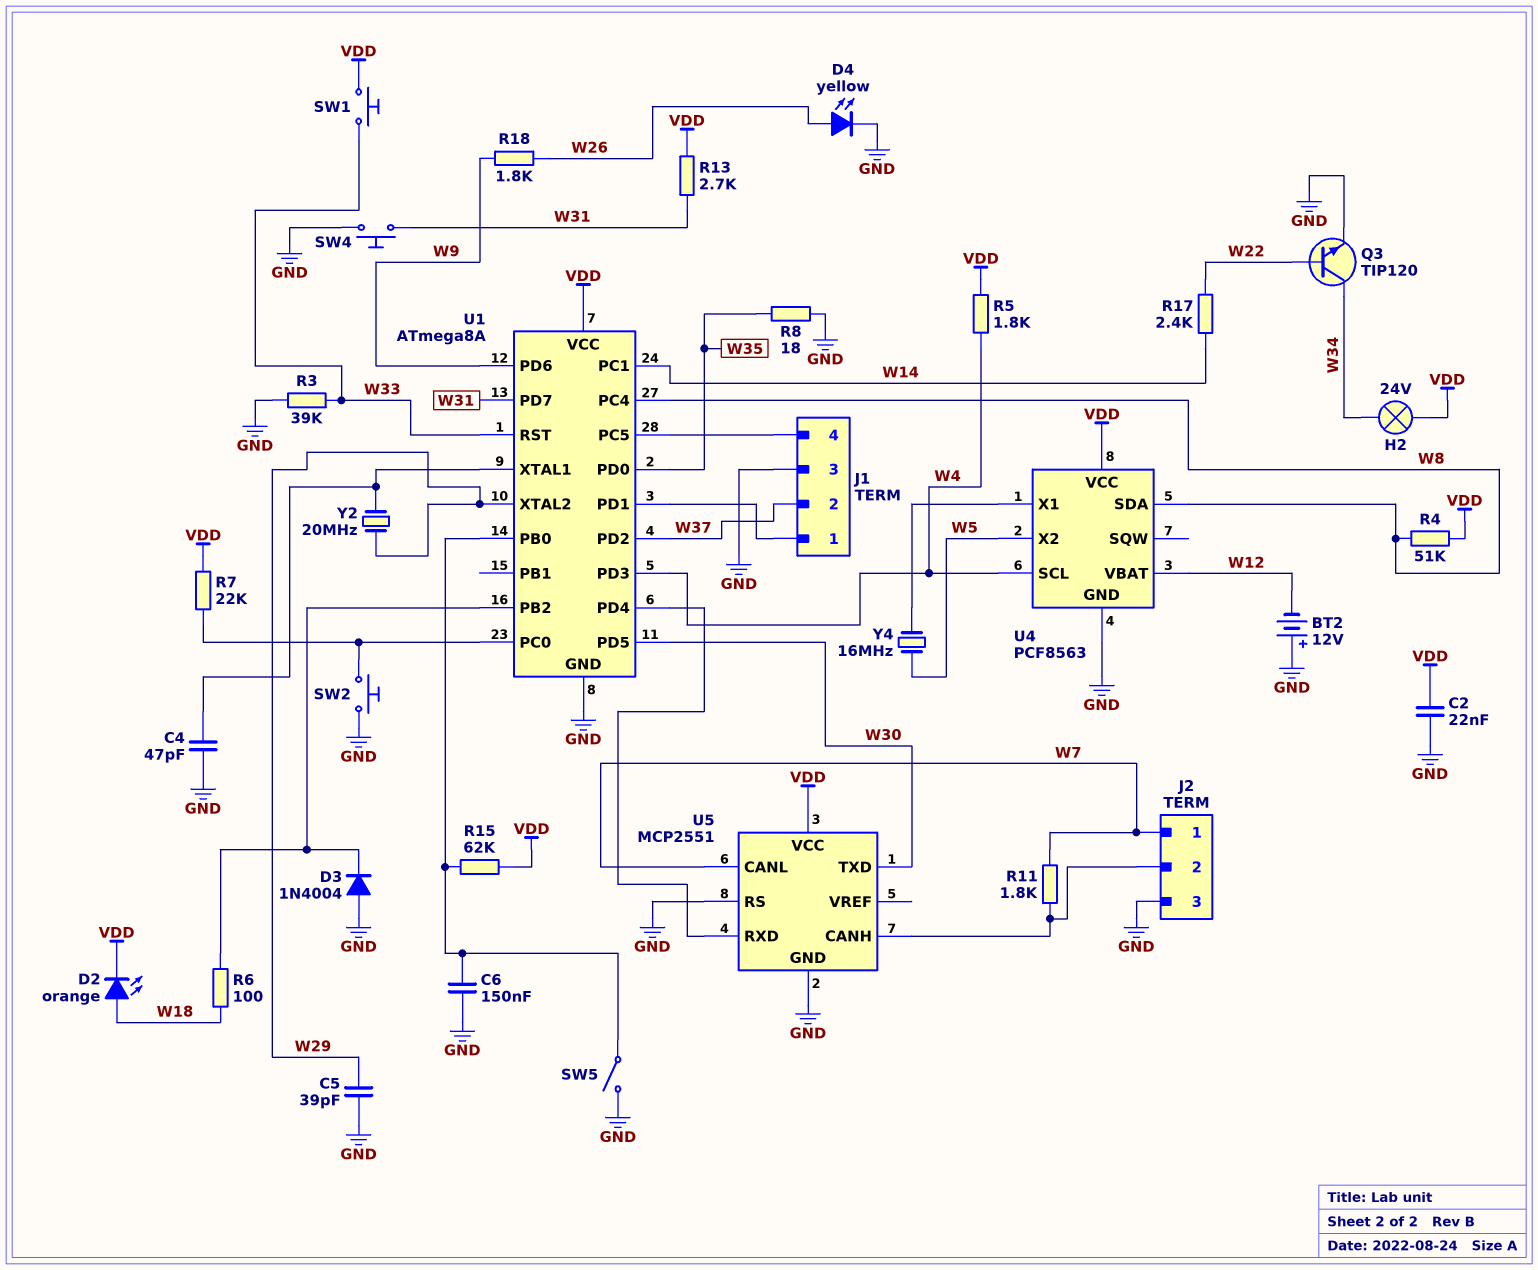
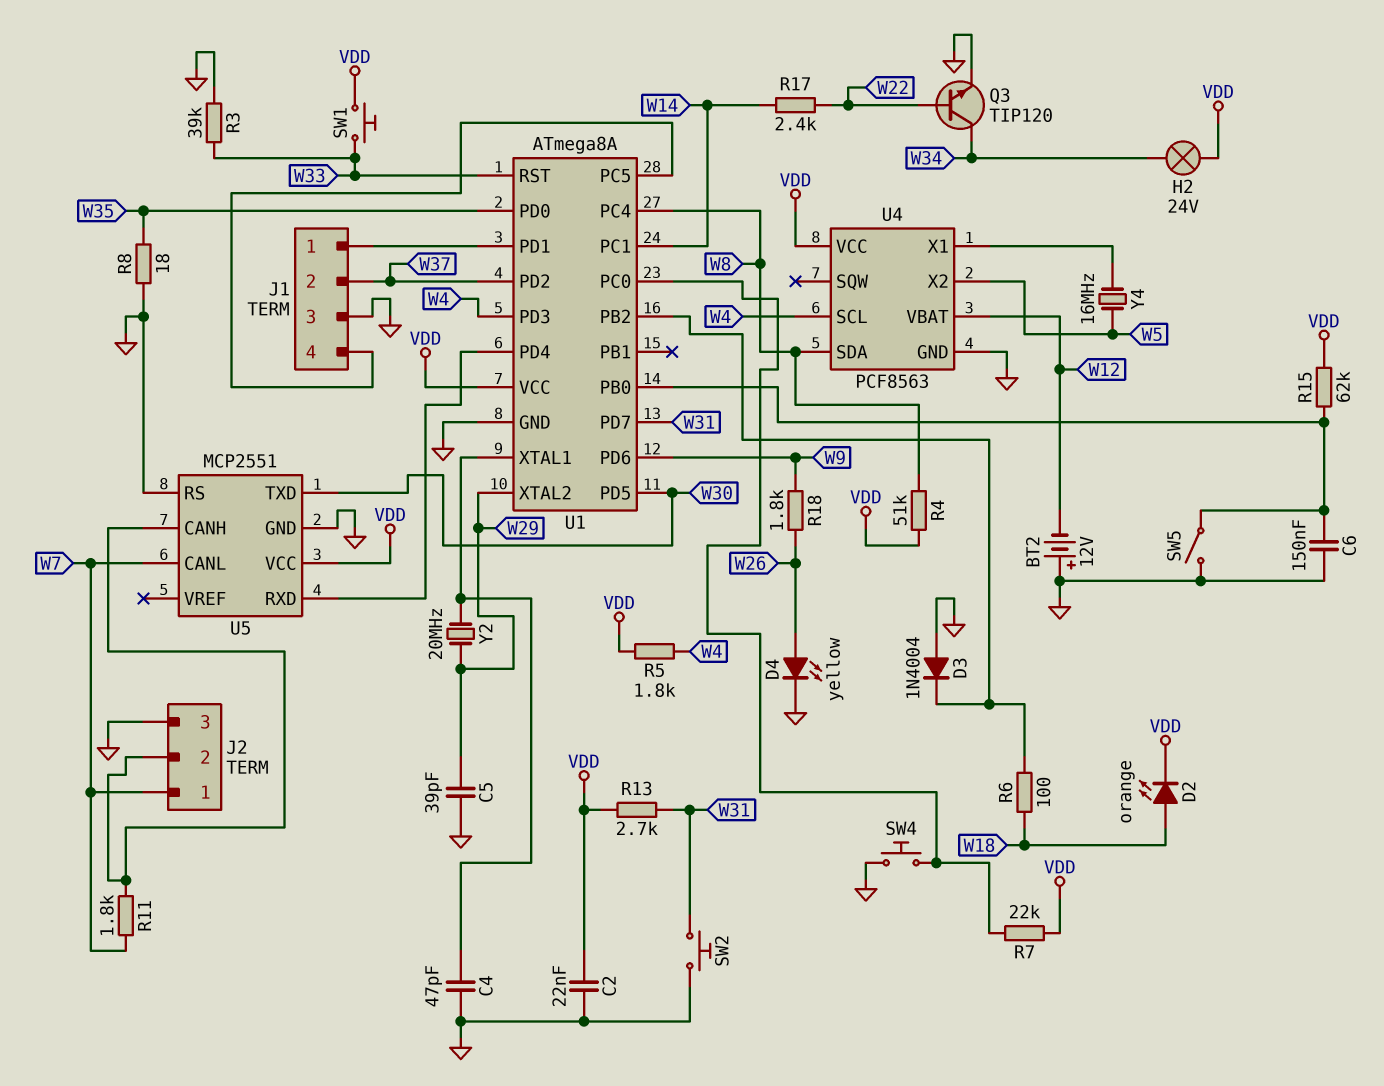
SW2: button (GND, U1/PC0) -> button (GND, W31)
SW4: button (GND, W31) -> button (GND, U1/PC0)

